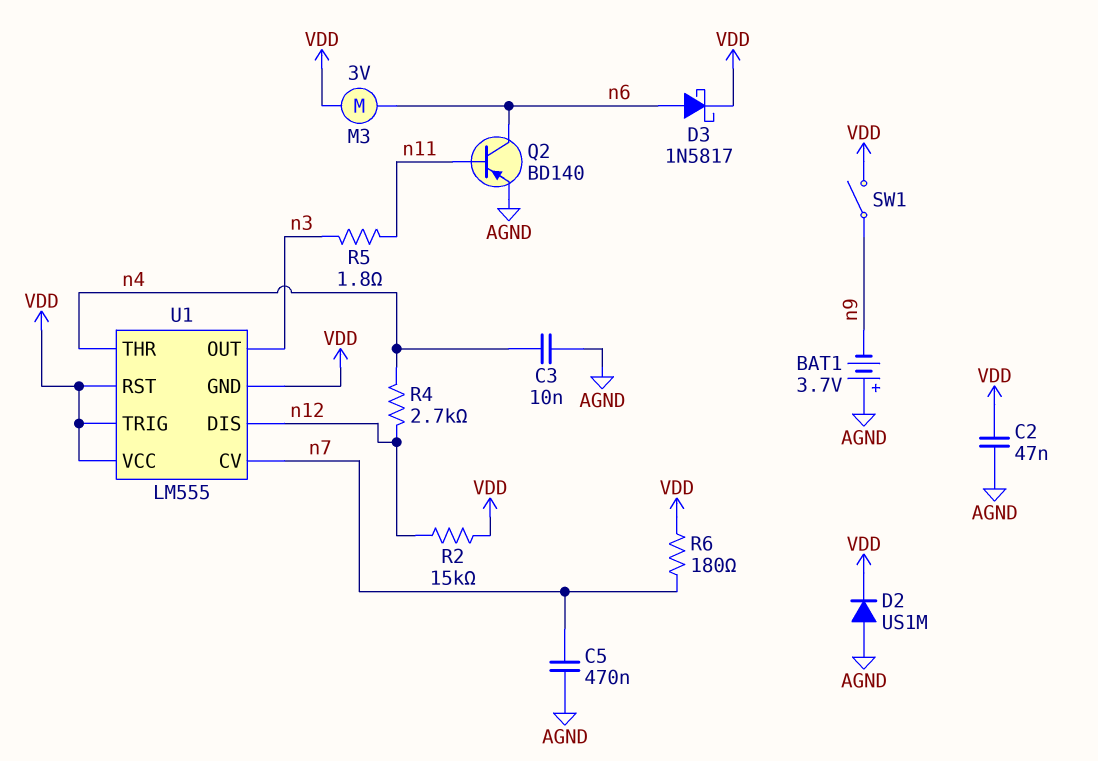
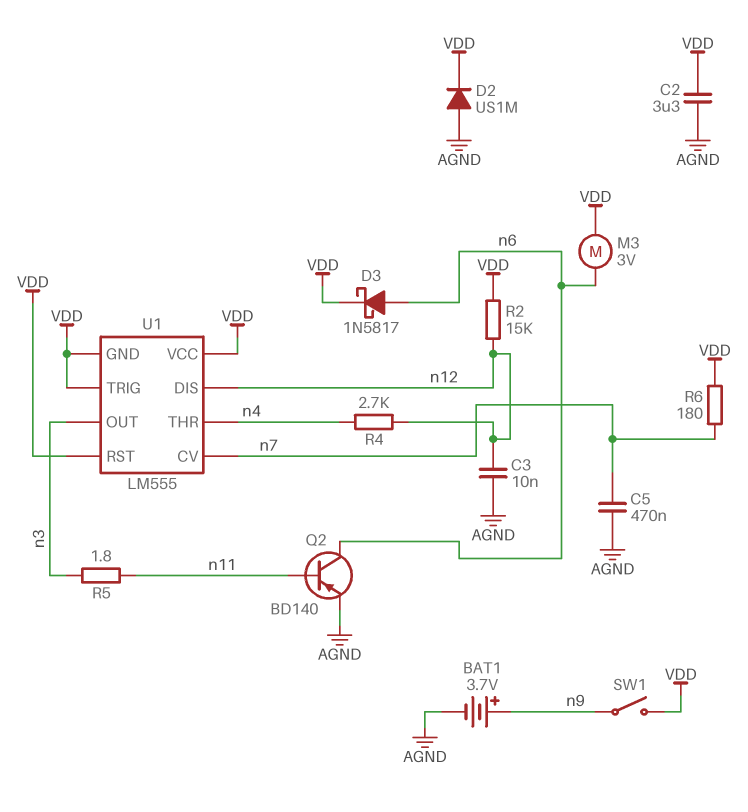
BAT1: 3.7V (plus AGND, minus n9) -> 3.7V (plus n9, minus AGND)
C2: 47nF (AGND, VDD) -> 3.3uF (AGND, VDD)
C3: 10nF (AGND, n4) -> 10nF (AGND, n12)

